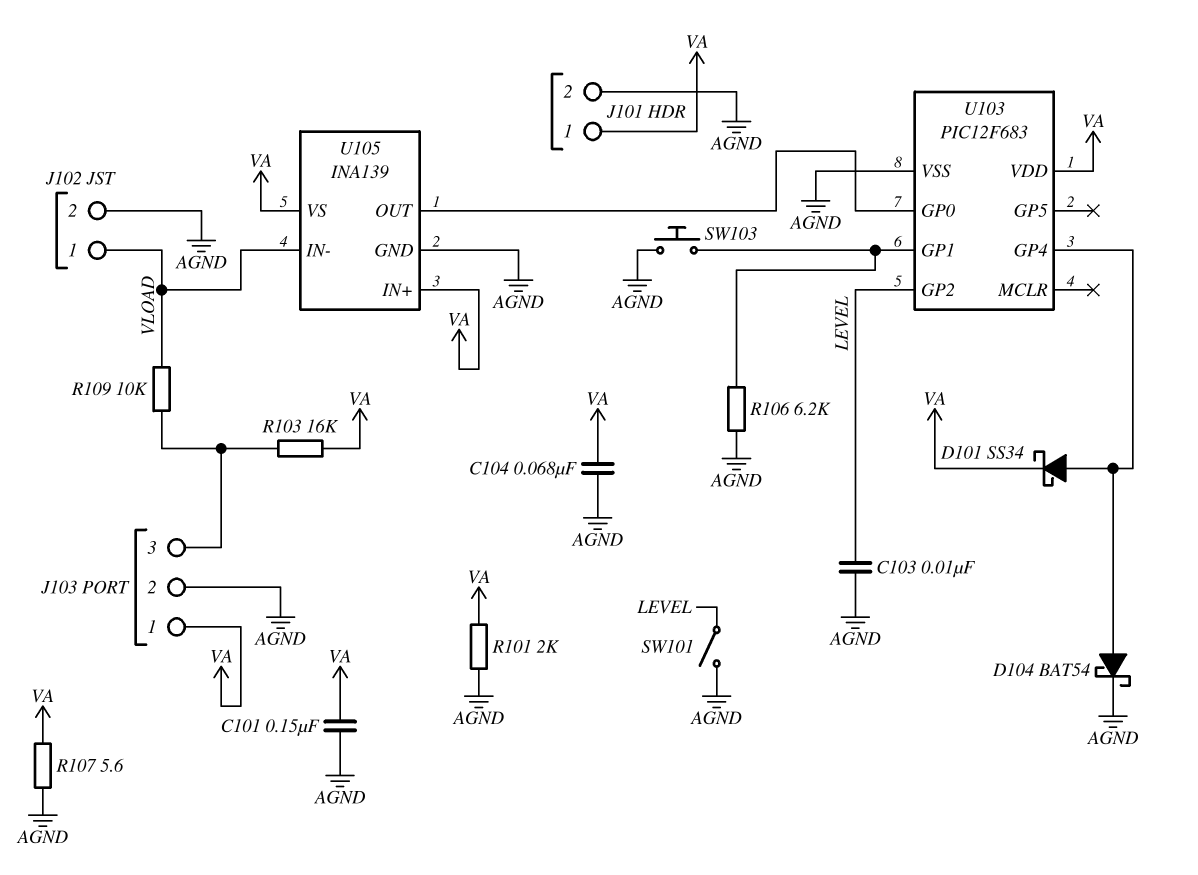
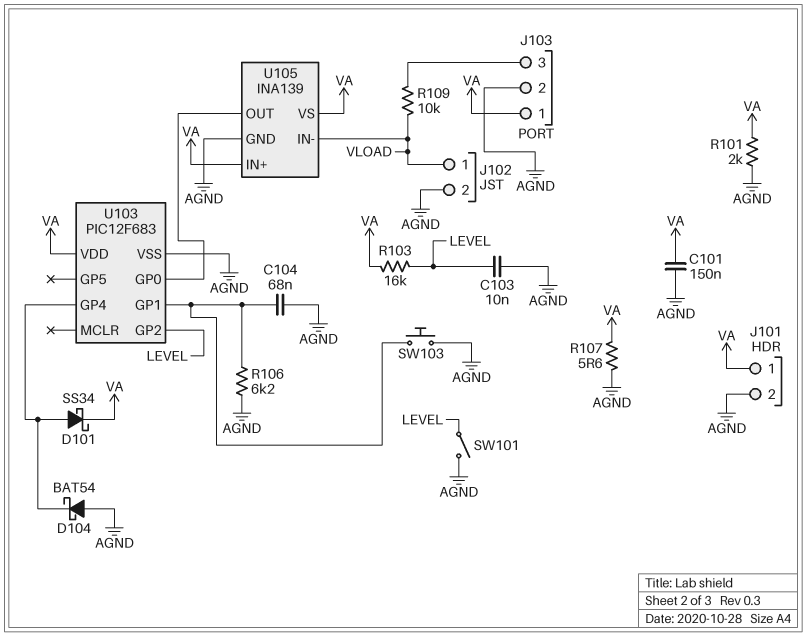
C104: 68nF (AGND, VA) -> 68nF (AGND, U103/GP1)
D104: schottky BAT54 (A U103/GP4, K AGND) -> schottky BAT54 (A AGND, K U103/GP4)
R103: 16k (J103/3, VA) -> 16k (LEVEL, VA)

